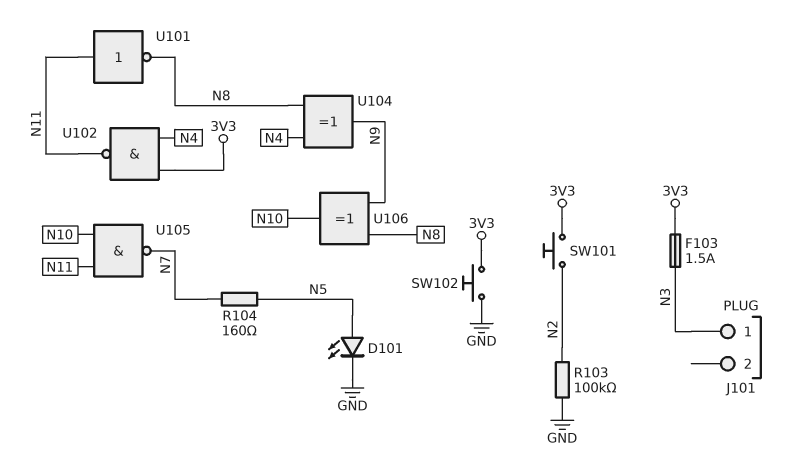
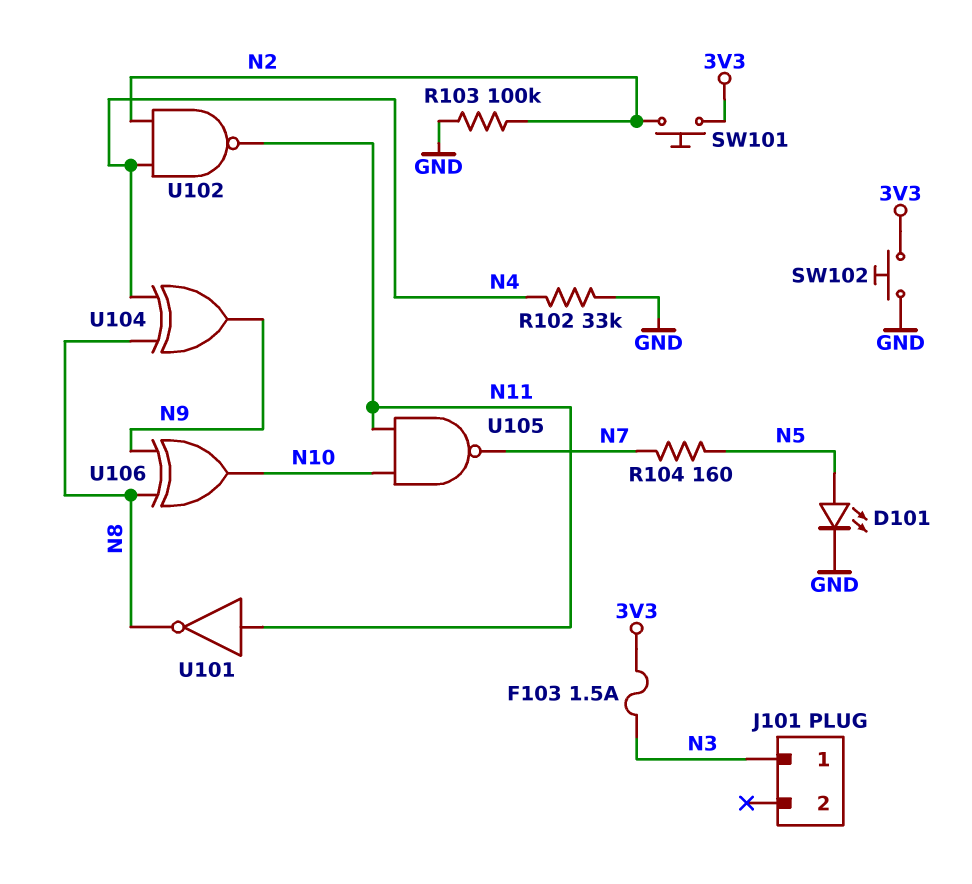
R102: none -> 33k (GND, N4)
U102: NAND (in 3V3, in N4, out N11) -> NAND (in N2, in N4, out N11)

